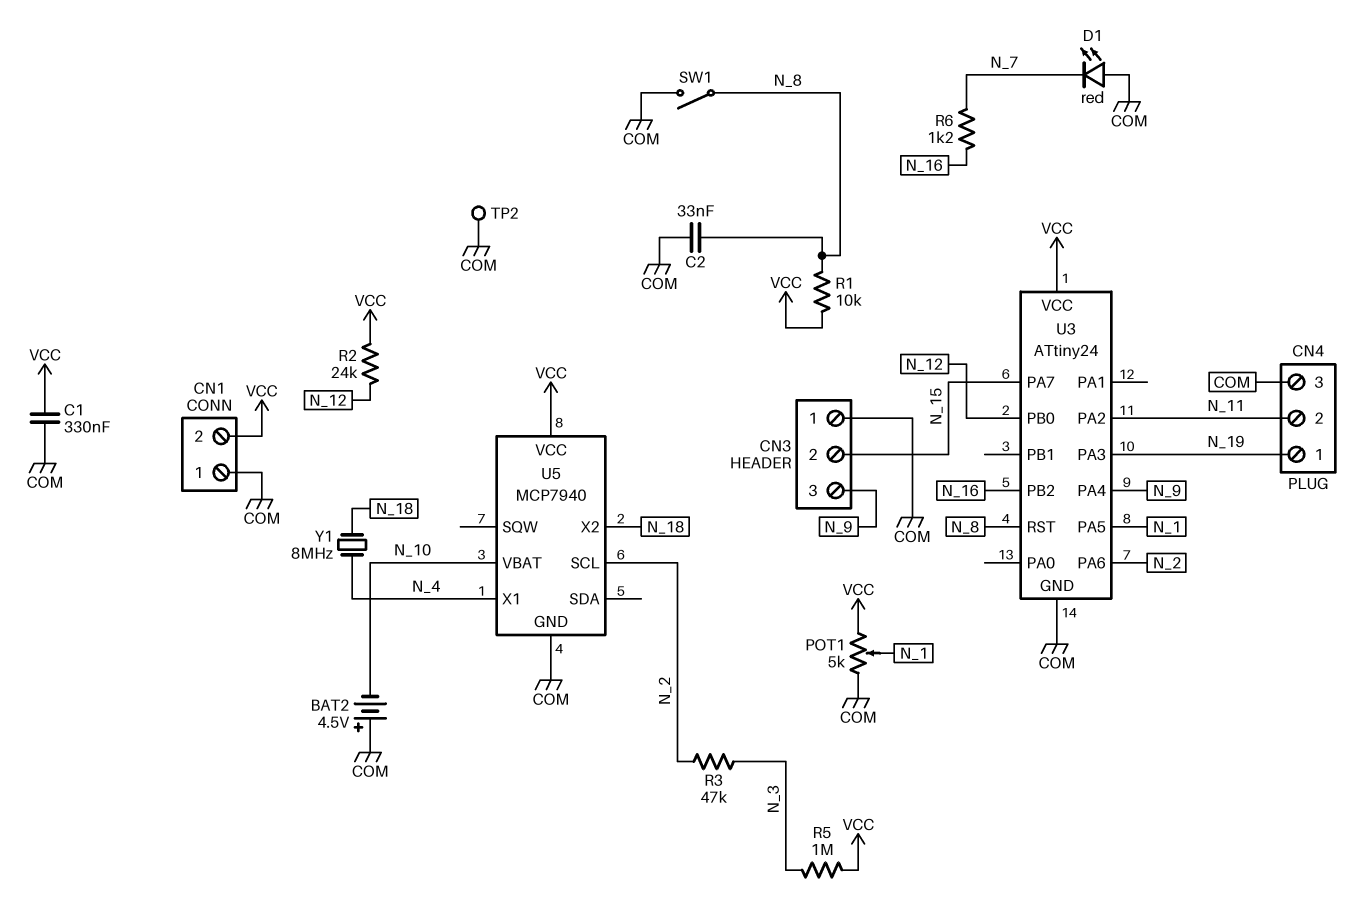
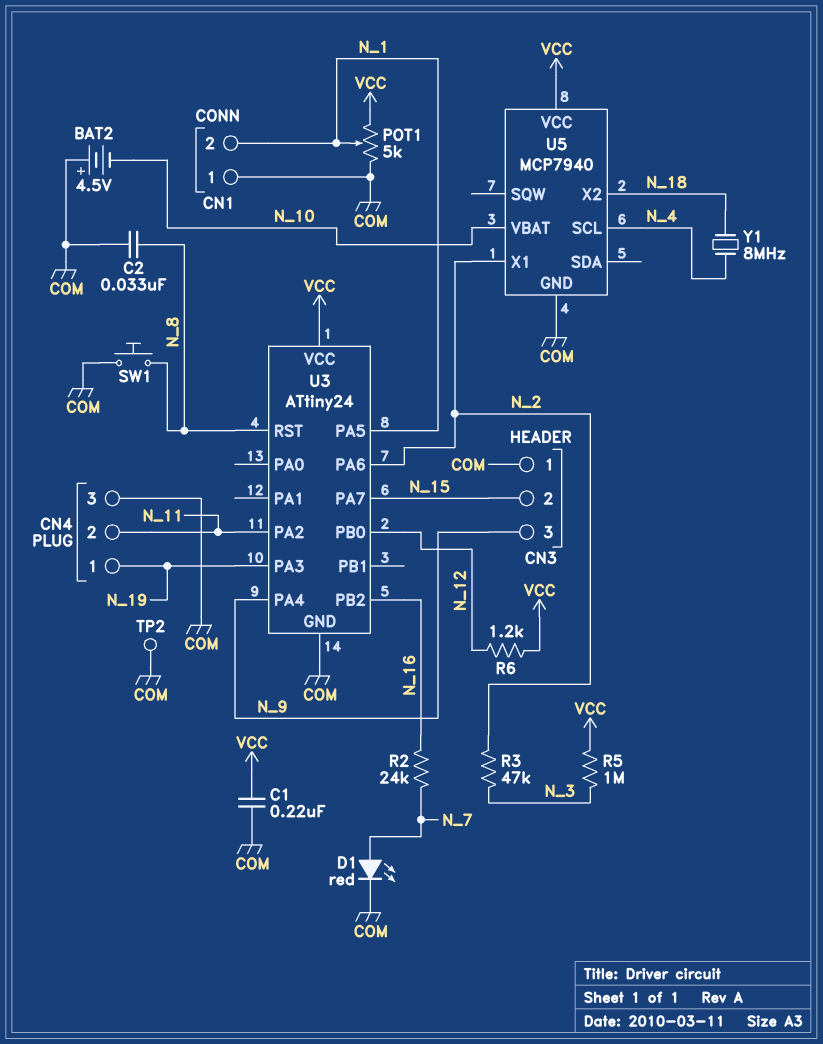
C1: 330nF (COM, VCC) -> 220nF (COM, VCC)
CN1 pin 2: VCC -> N_1
D1: LED red (A COM, K N_7) -> LED red (A N_7, K COM)
R1: 10k (N_8, VCC) -> none
R2: 24k (N_12, VCC) -> 24k (N_7, N_16)
R6: 1.2k (N_7, N_16) -> 1.2k (N_12, VCC)
SW1: switch (COM, N_8) -> button (COM, N_8)
U5 pin SCL: N_2 -> N_4
U5 pin X1: N_4 -> N_2

